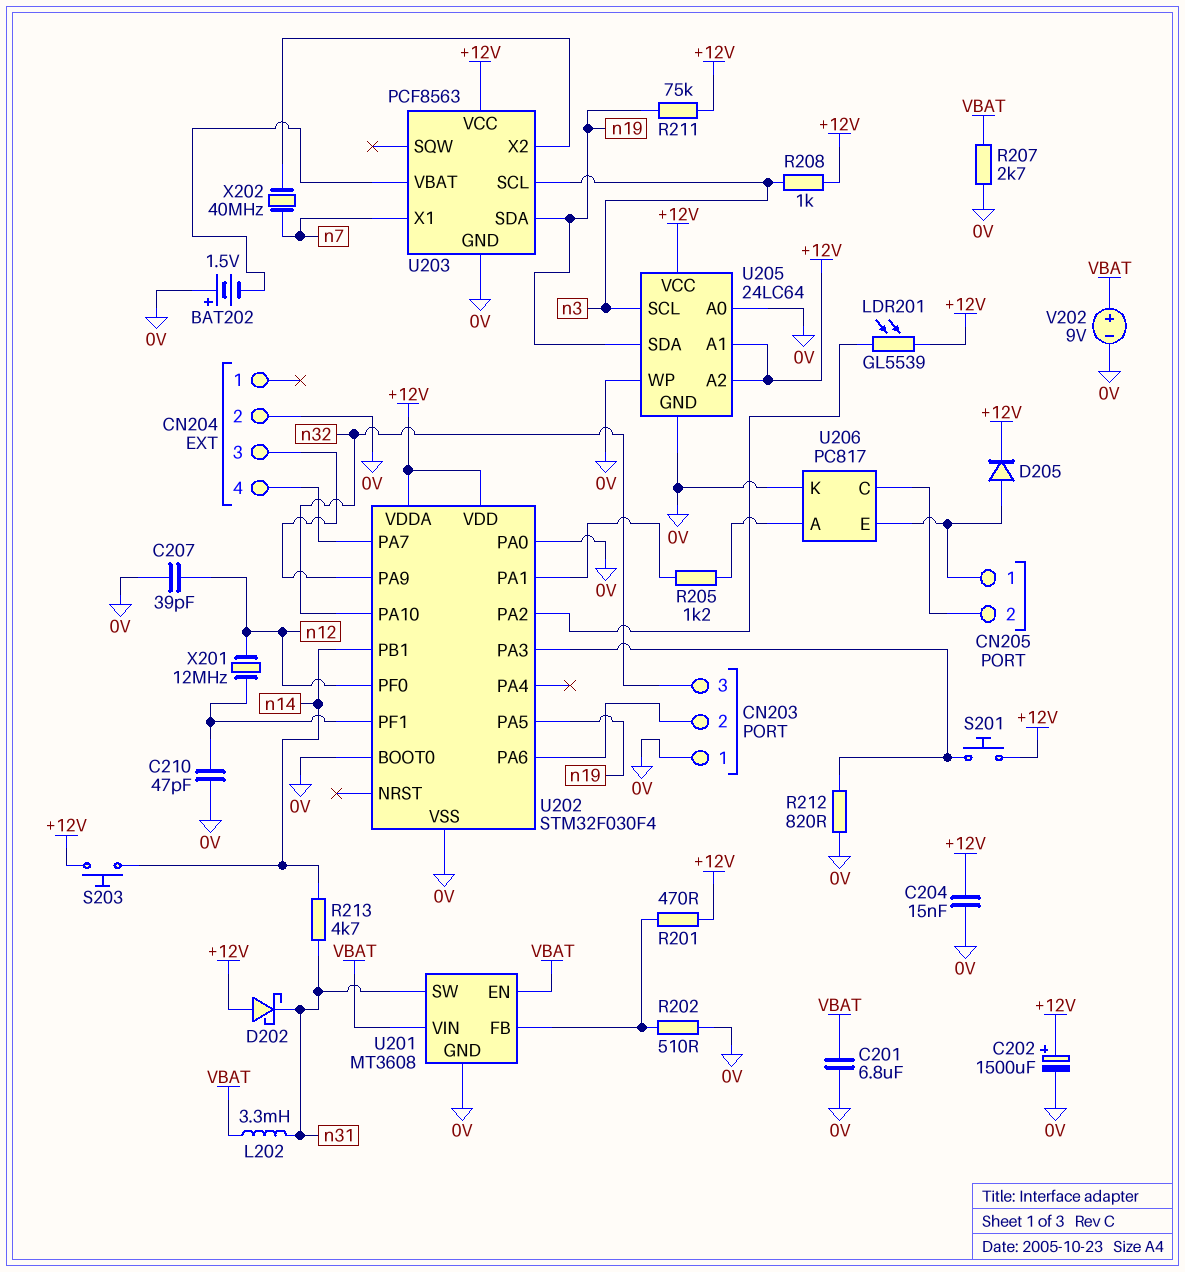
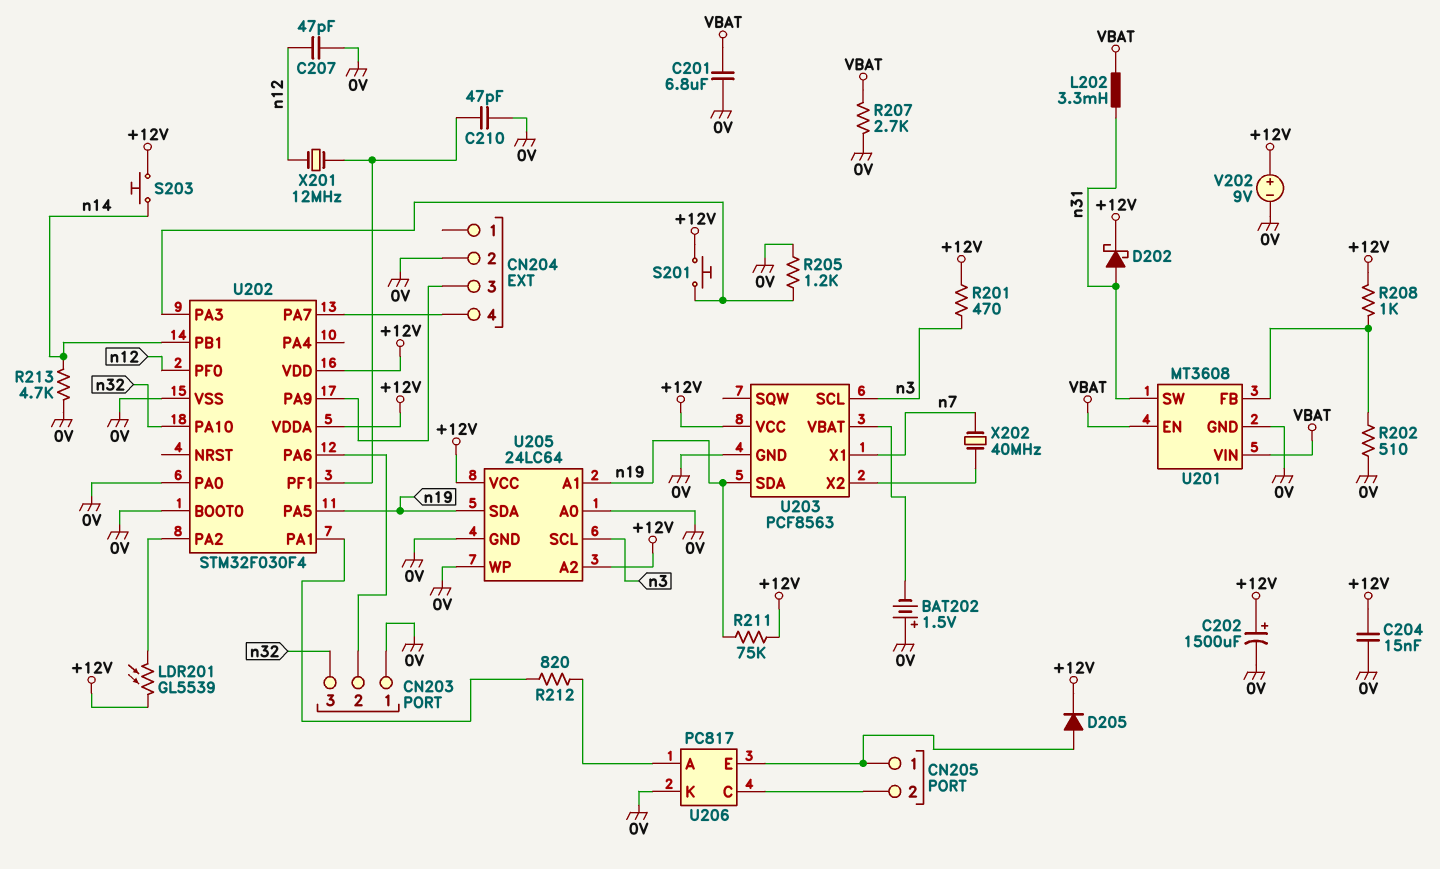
C207: 39pF (0V, n12) -> 47pF (0V, n12)
D202: schottky (A +12V, K n31) -> schottky (A n31, K +12V)
R201: 470 (+12V, U201/FB) -> 470 (+12V, n3)
R205: 1.2k (U202/PA1, U206/A) -> 1.2k (0V, U202/PA3)
R208: 1k (+12V, n3) -> 1k (+12V, U201/FB)
R212: 820 (0V, U202/PA3) -> 820 (U202/PA1, U206/A)
R213: 4.7k (n14, n31) -> 4.7k (0V, n14)
U205 pin A1: +12V -> n19
V202: 9V (plus VBAT, minus 0V) -> 9V (plus +12V, minus 0V)

